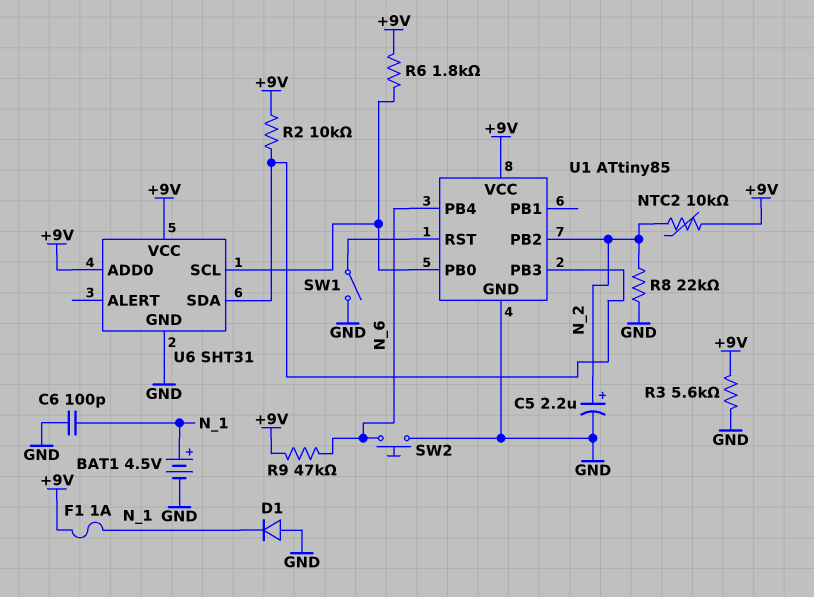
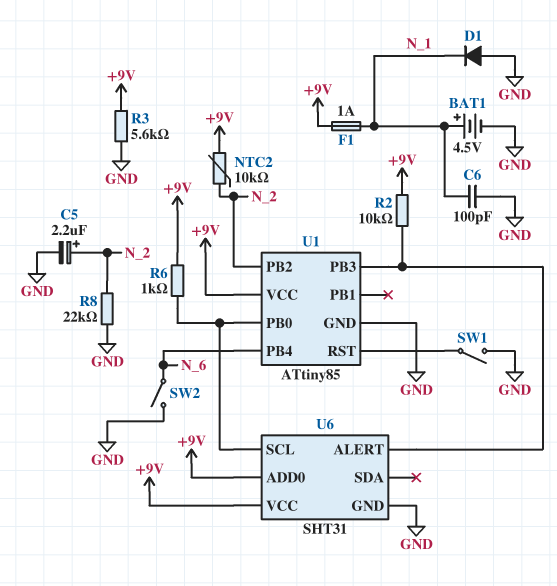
R6: 1.8k (+9V, U1/PB0) -> 1k (+9V, U1/PB0)
R9: 47k (+9V, N_6) -> none
SW2: button (GND, N_6) -> switch (GND, N_6)
U6 pin ALERT: none -> U1/PB3
U6 pin SDA: U1/PB3 -> none

